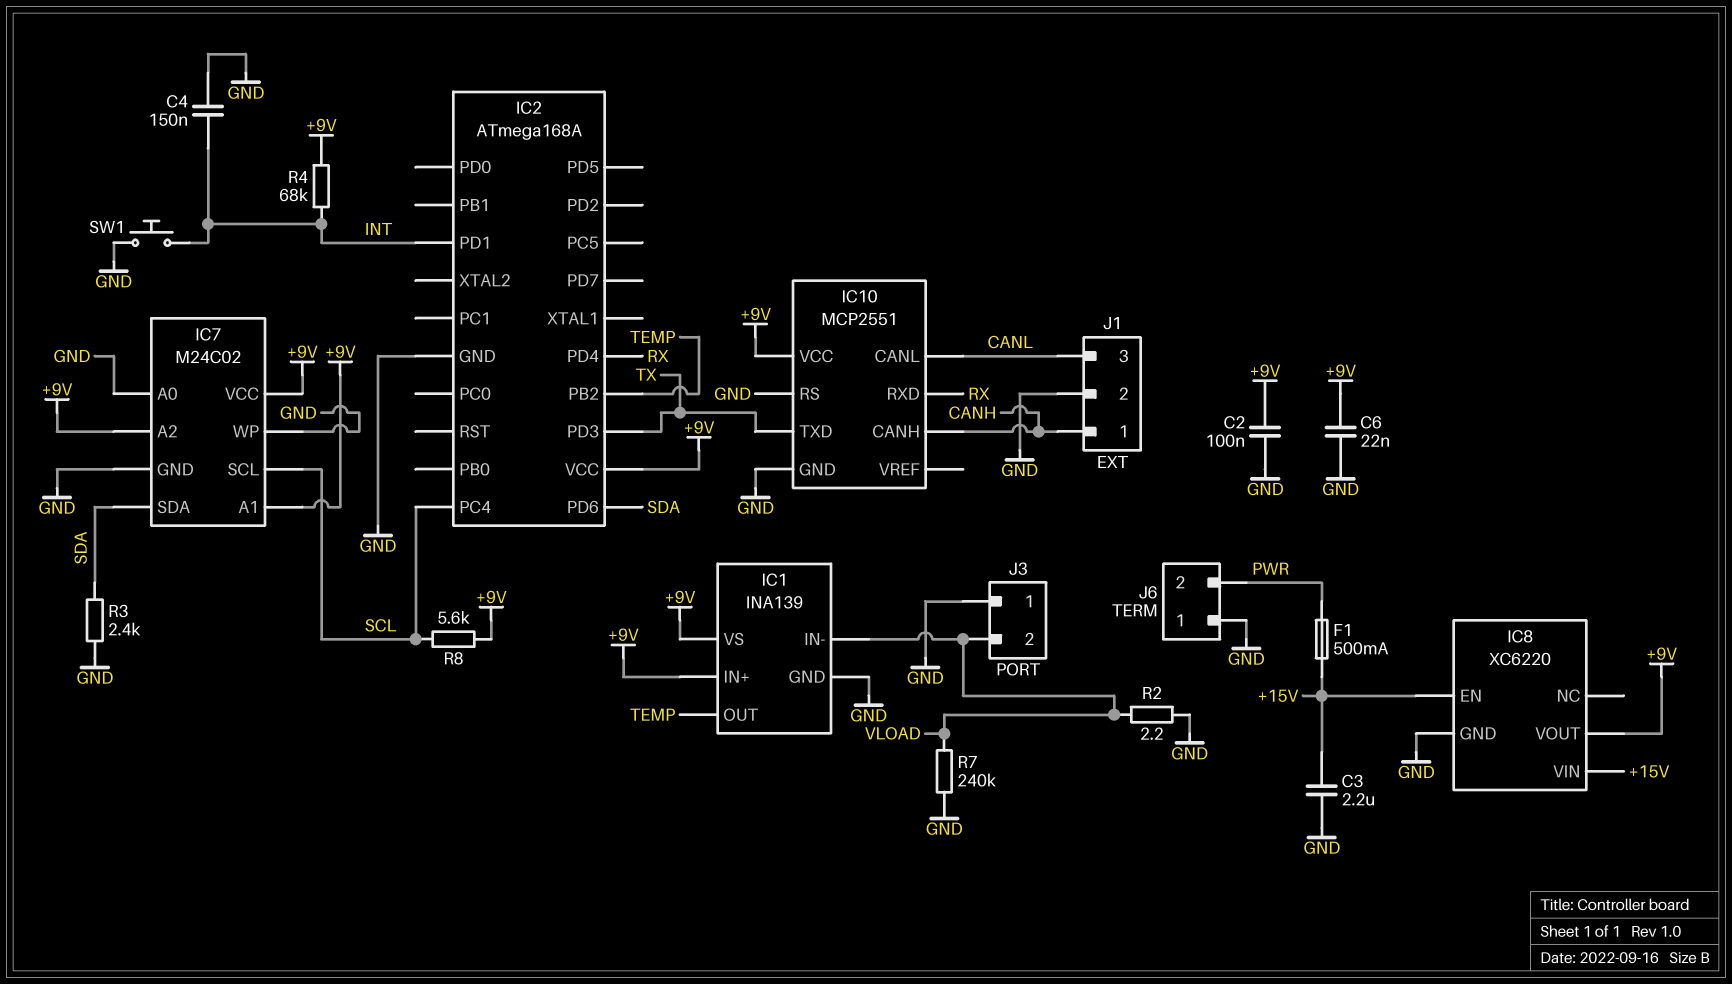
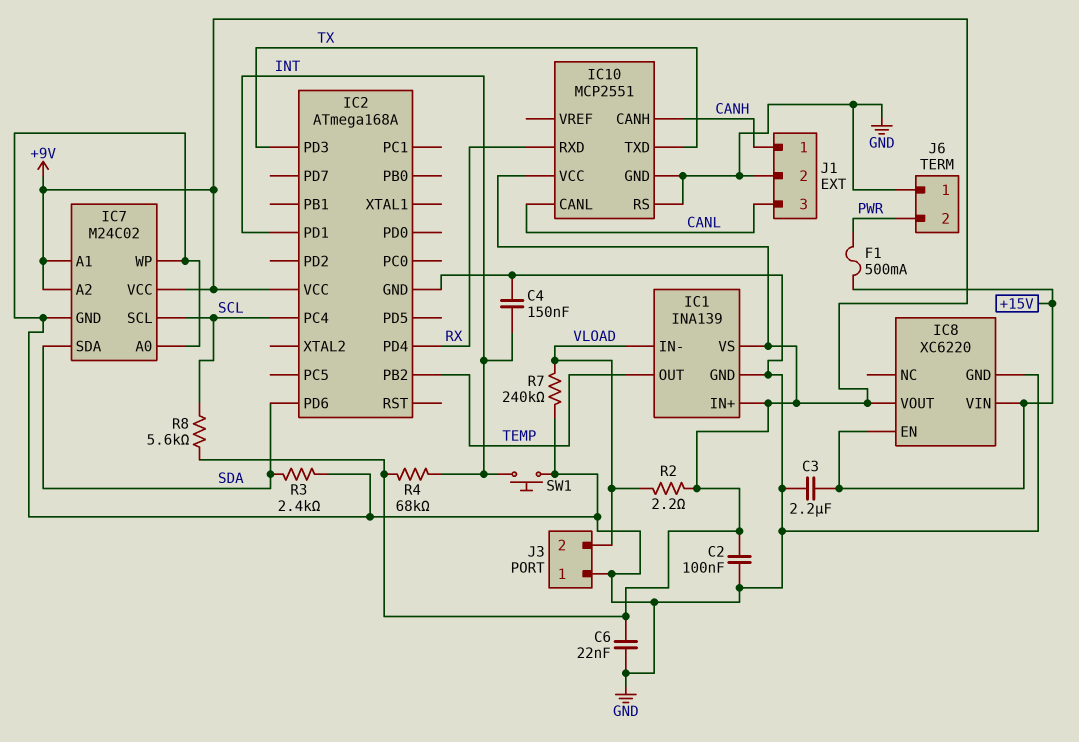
R2: 2.2 (GND, VLOAD) -> 2.2 (+9V, VLOAD)

